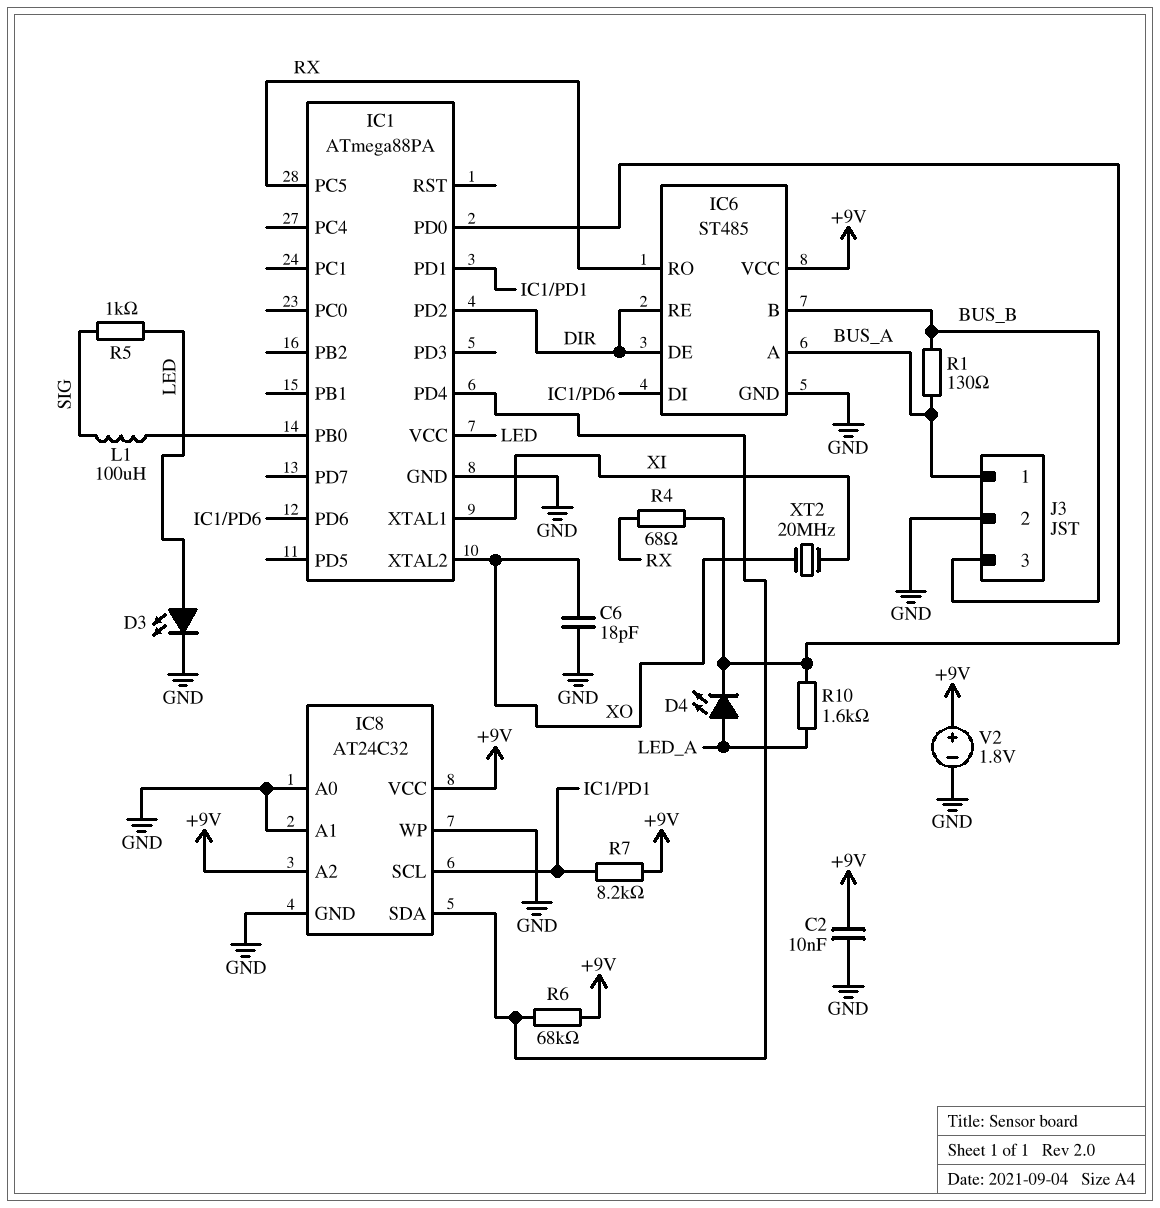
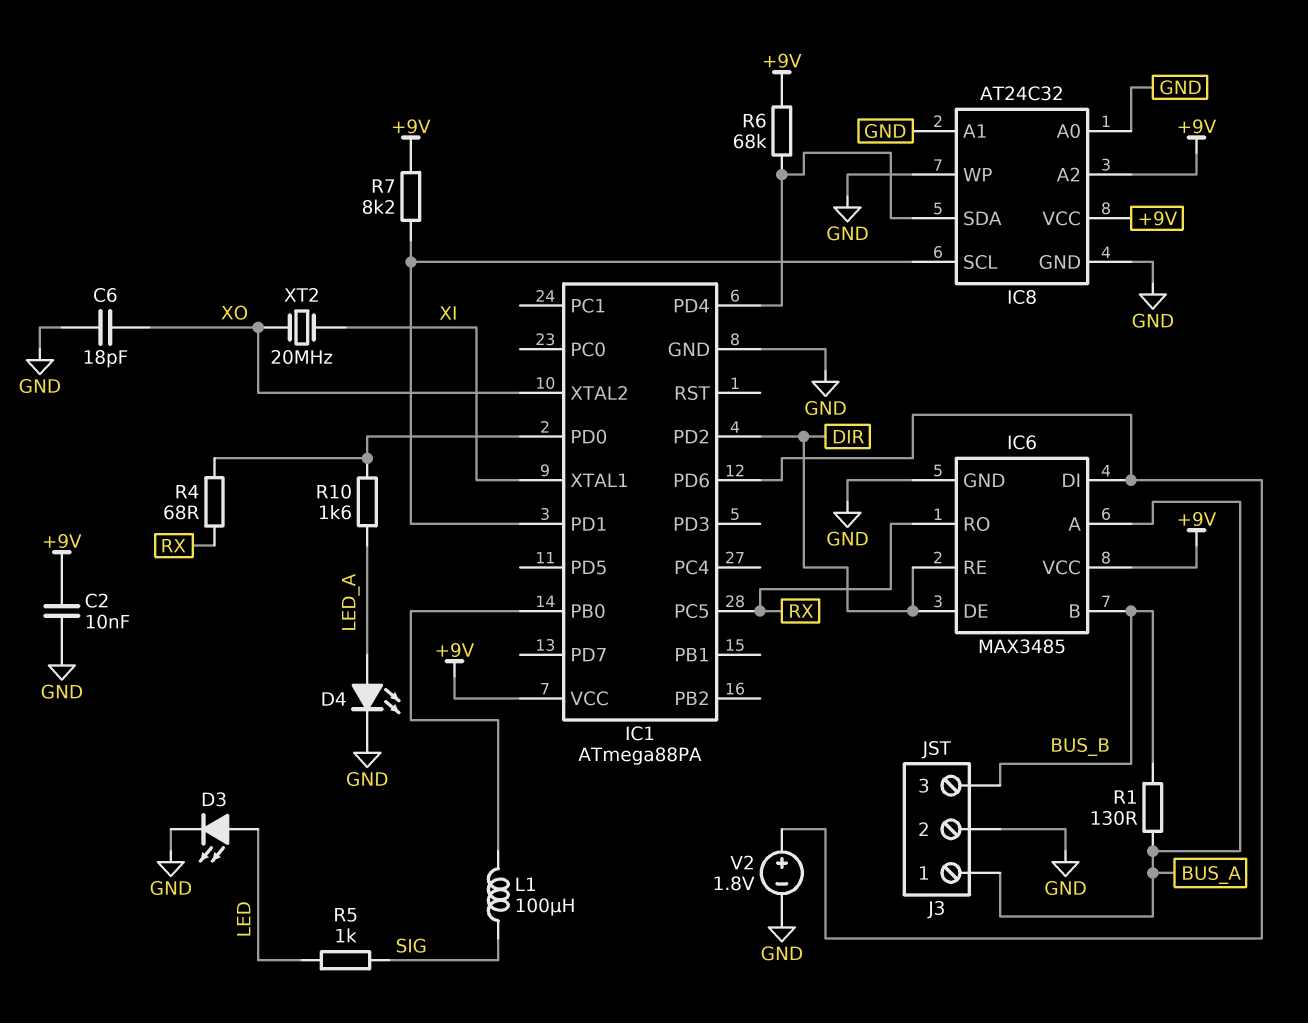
D4: LED (A LED_A, K IC1/PD0) -> LED (A LED_A, K GND)
IC1 pin VCC: LED -> +9V
IC6: ST485 -> MAX3485
V2: 1.8V (plus +9V, minus GND) -> 1.8V (plus IC1/PD6, minus GND)

